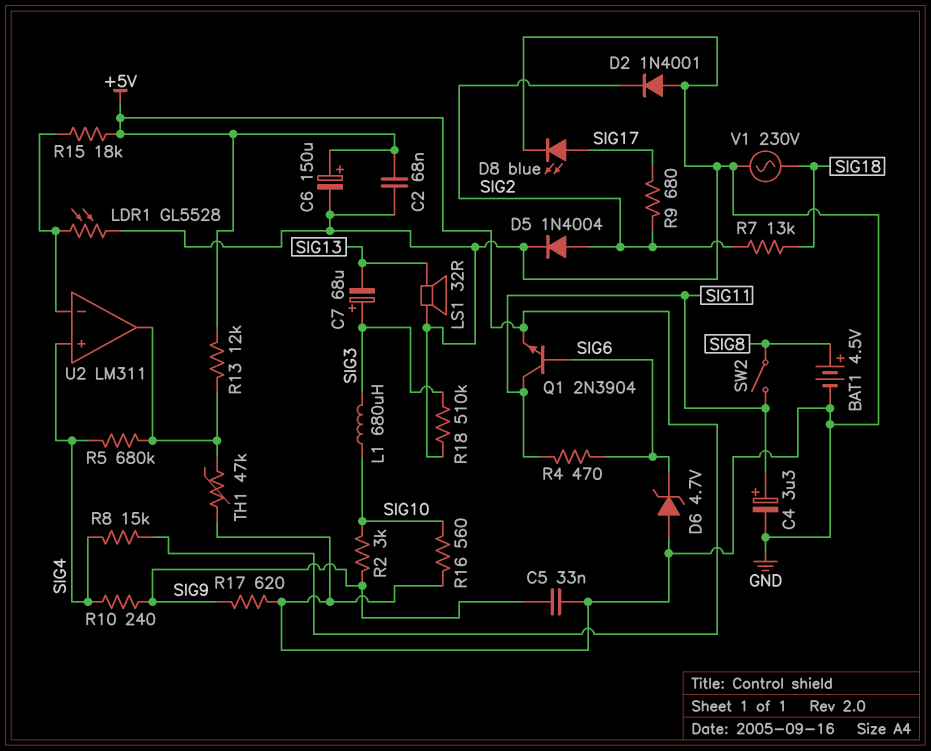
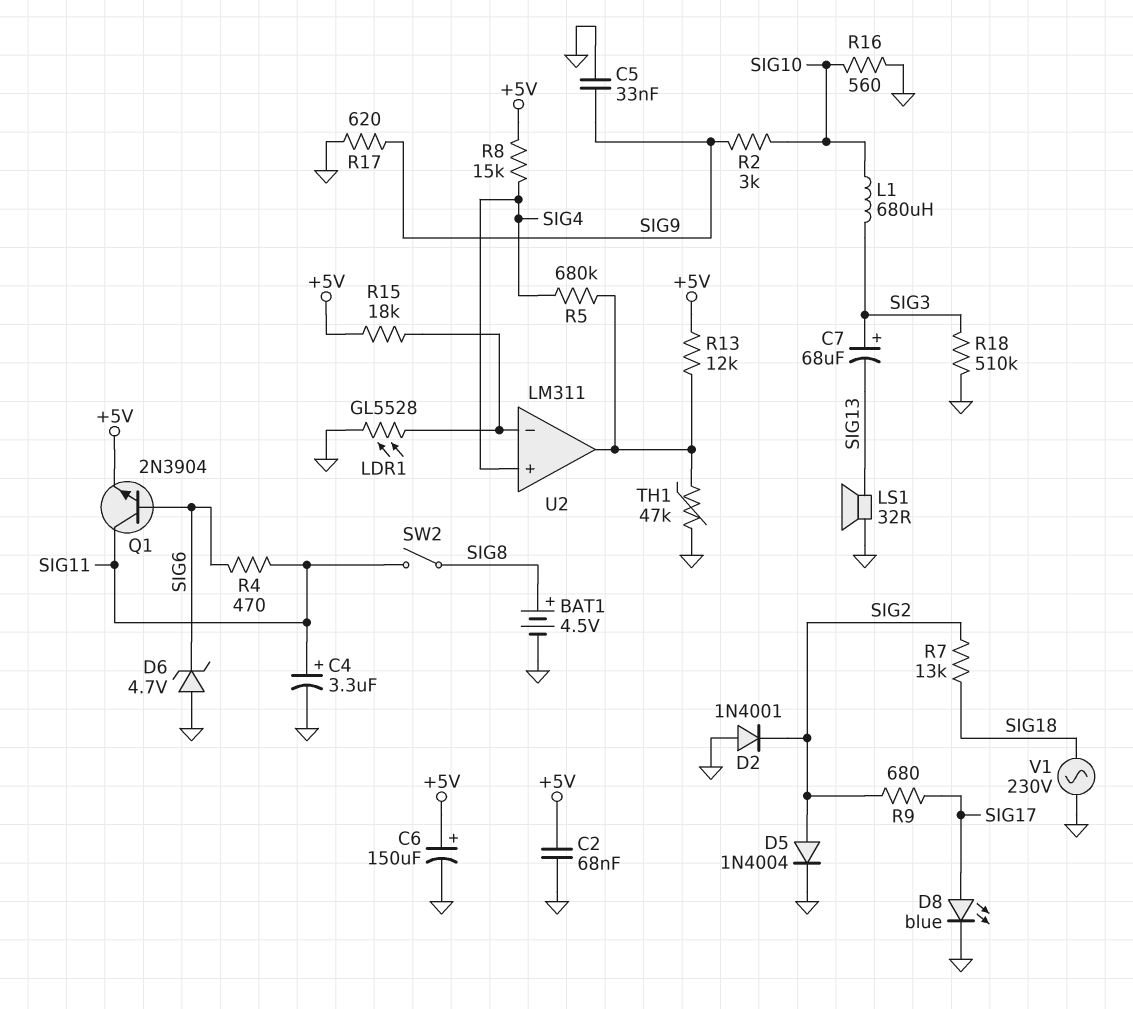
R10: 240 (SIG4, SIG9) -> none

